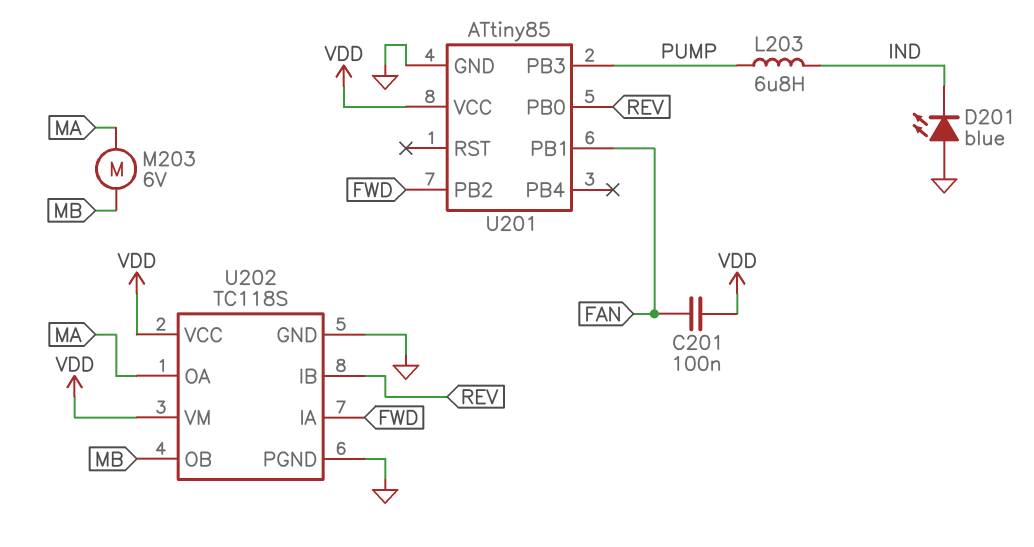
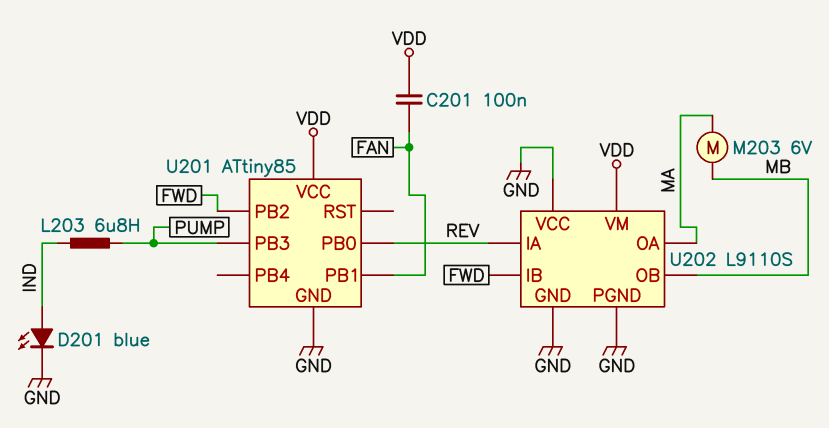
D201: LED blue (A GND, K IND) -> LED blue (A IND, K GND)
U202: TC118S -> L9110S
U202 pin IA: FWD -> REV
U202 pin IB: REV -> FWD
U202 pin VCC: VDD -> GND

